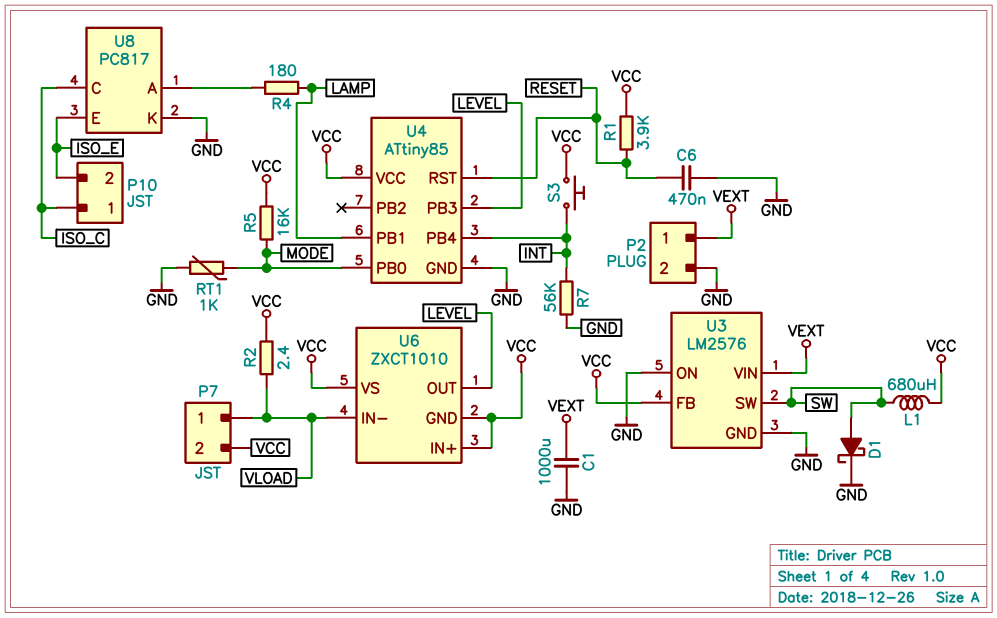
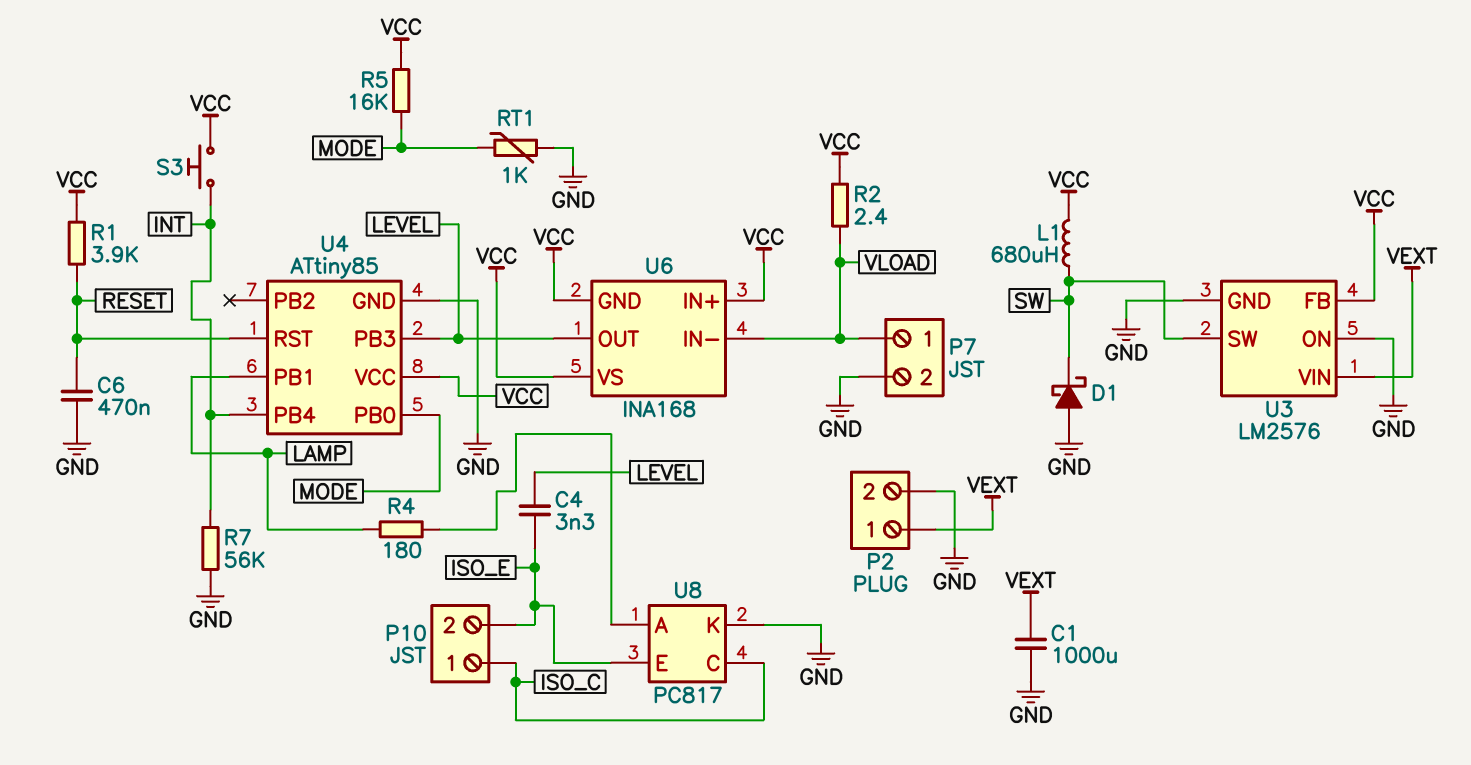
C4: none -> 3.3nF (ISO_E, LEVEL)
D1: schottky (A SW, K GND) -> schottky (A GND, K SW)
P7 pin 2: VCC -> GND
U6: ZXCT1010 -> INA168

